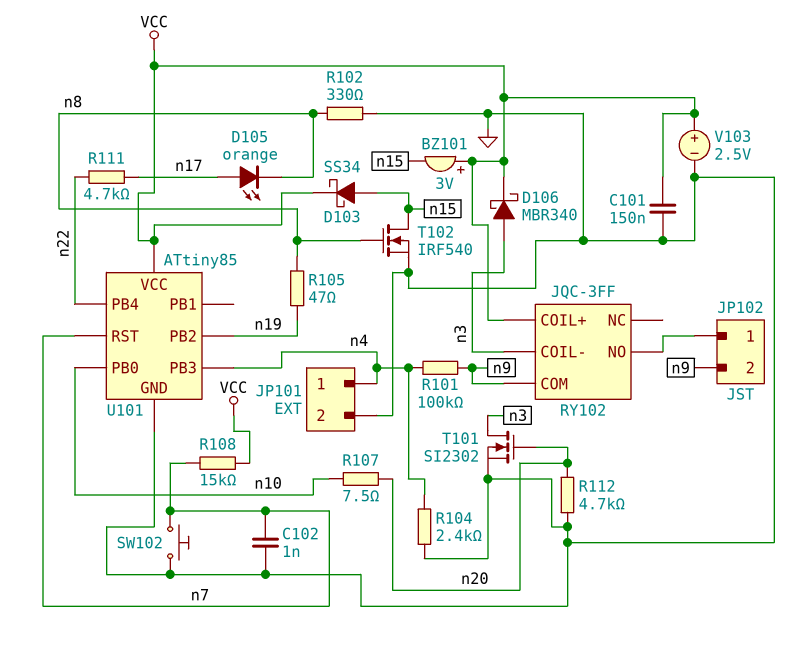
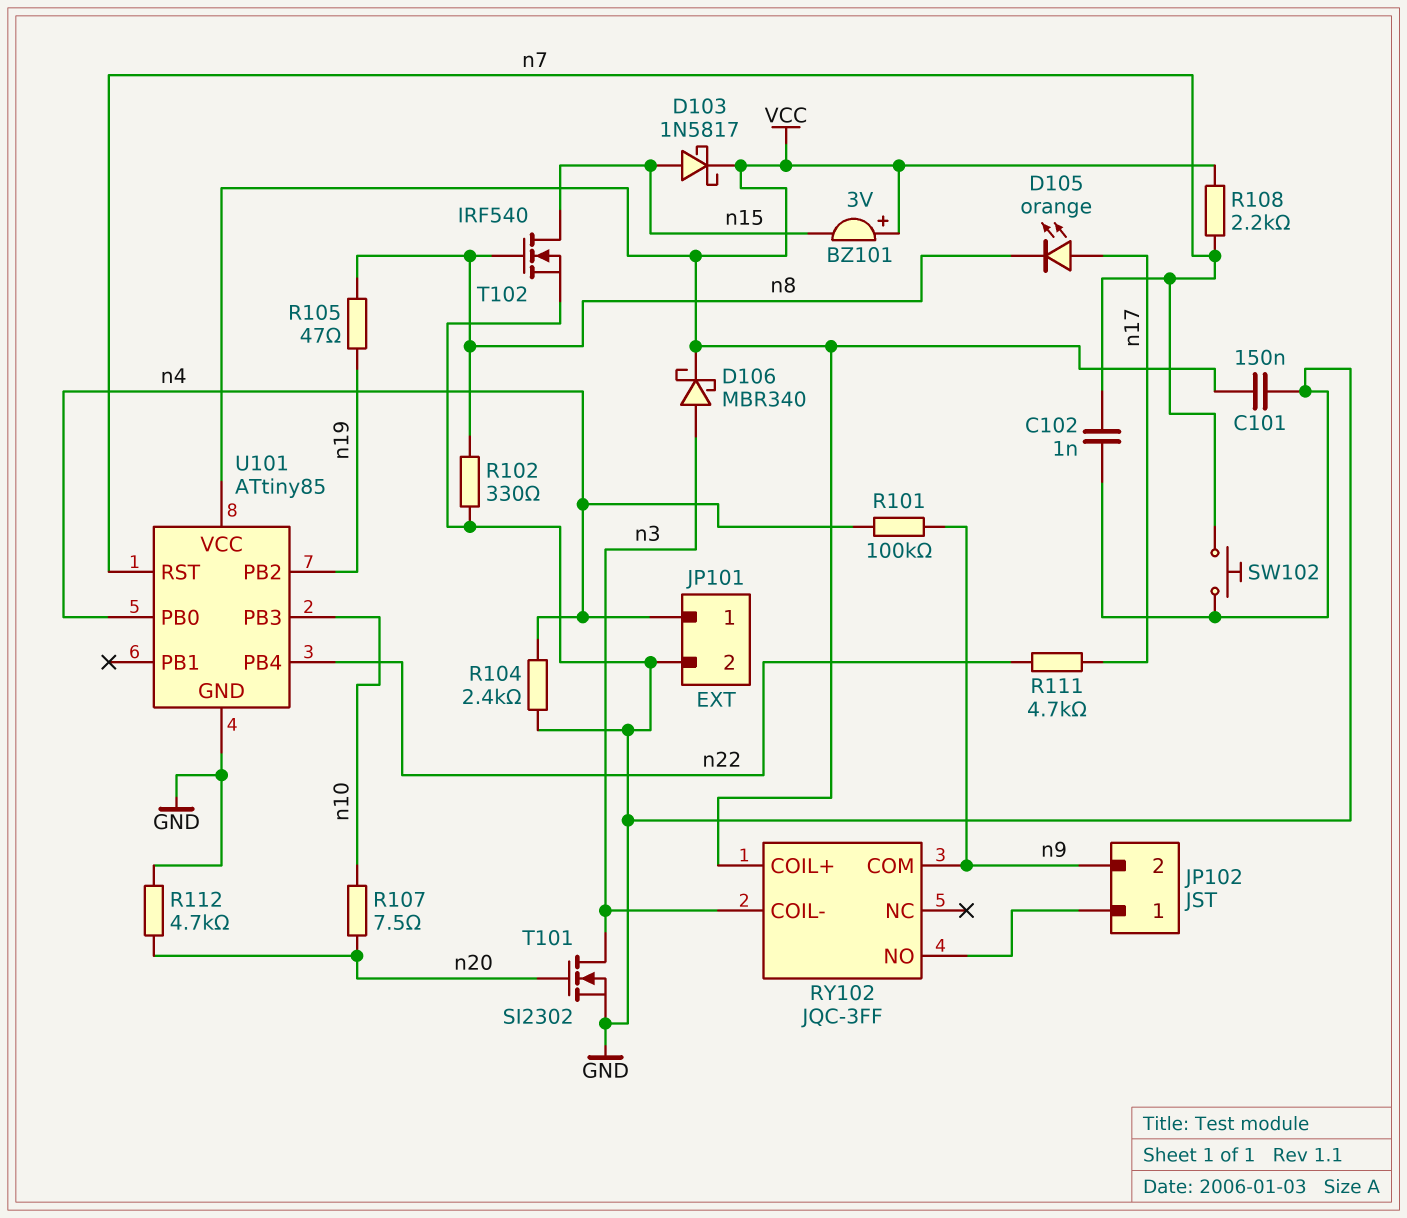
D103: schottky SS34 (A n15, K VCC) -> schottky 1N5817 (A n15, K VCC)
R108: 15k (VCC, n7) -> 2.2k (VCC, n7)
U101 pin PB0: n10 -> n4
U101 pin PB3: n4 -> n10
V103: 2.5V (plus VCC, minus GND) -> none

